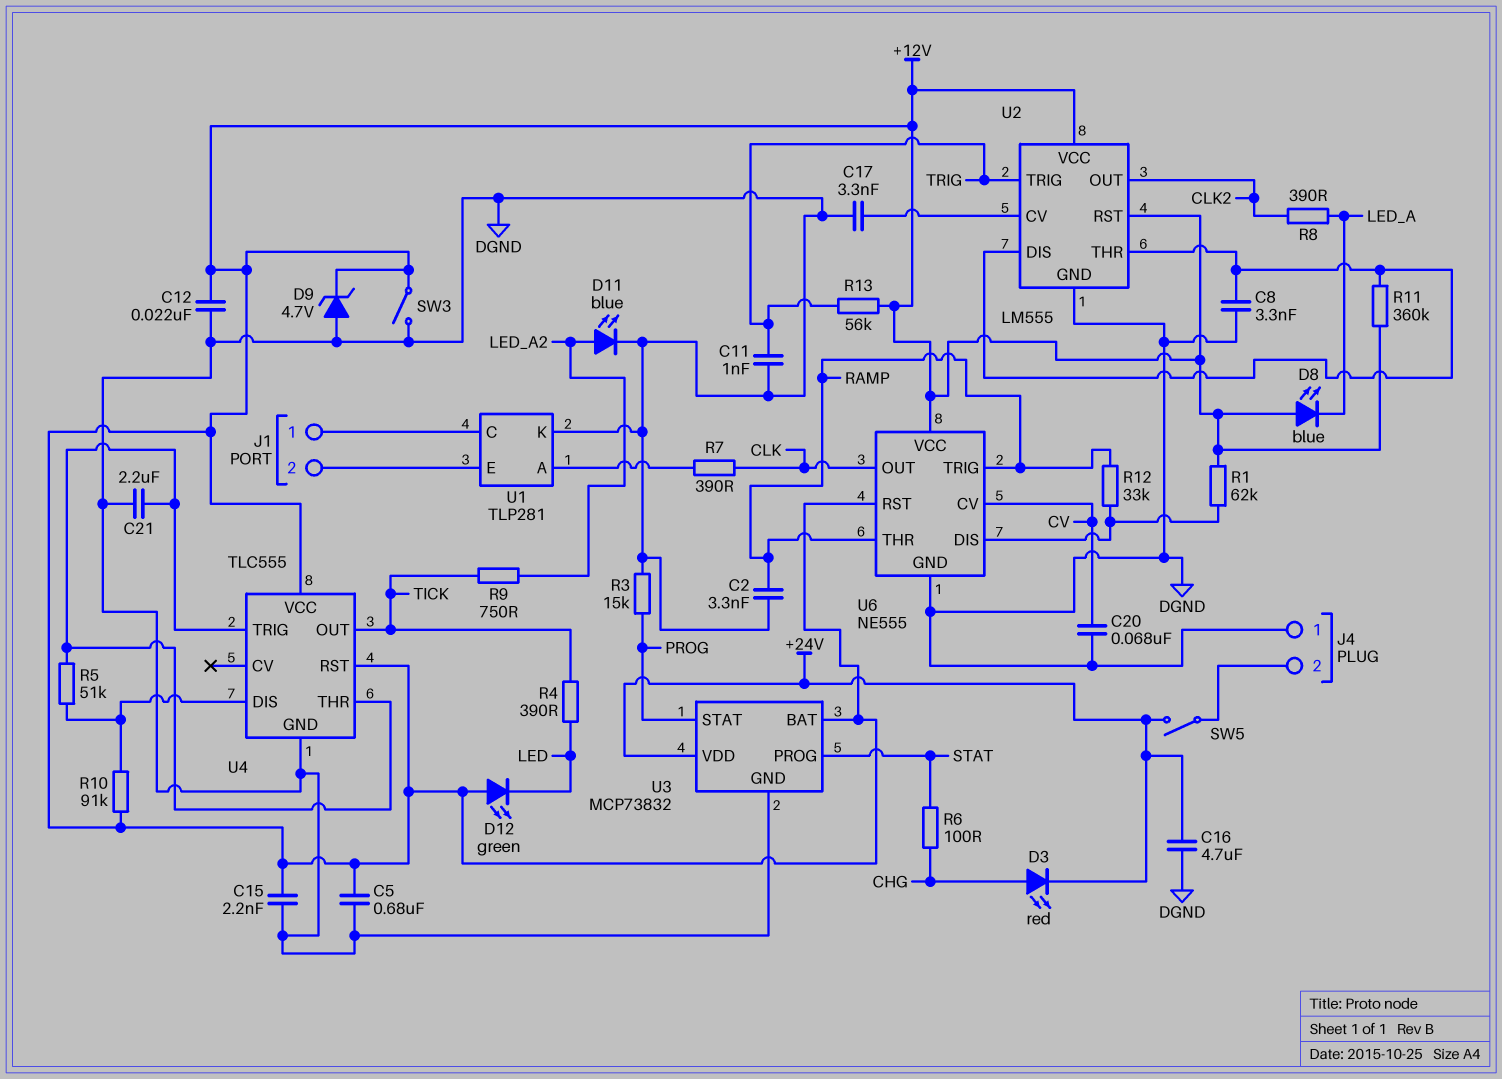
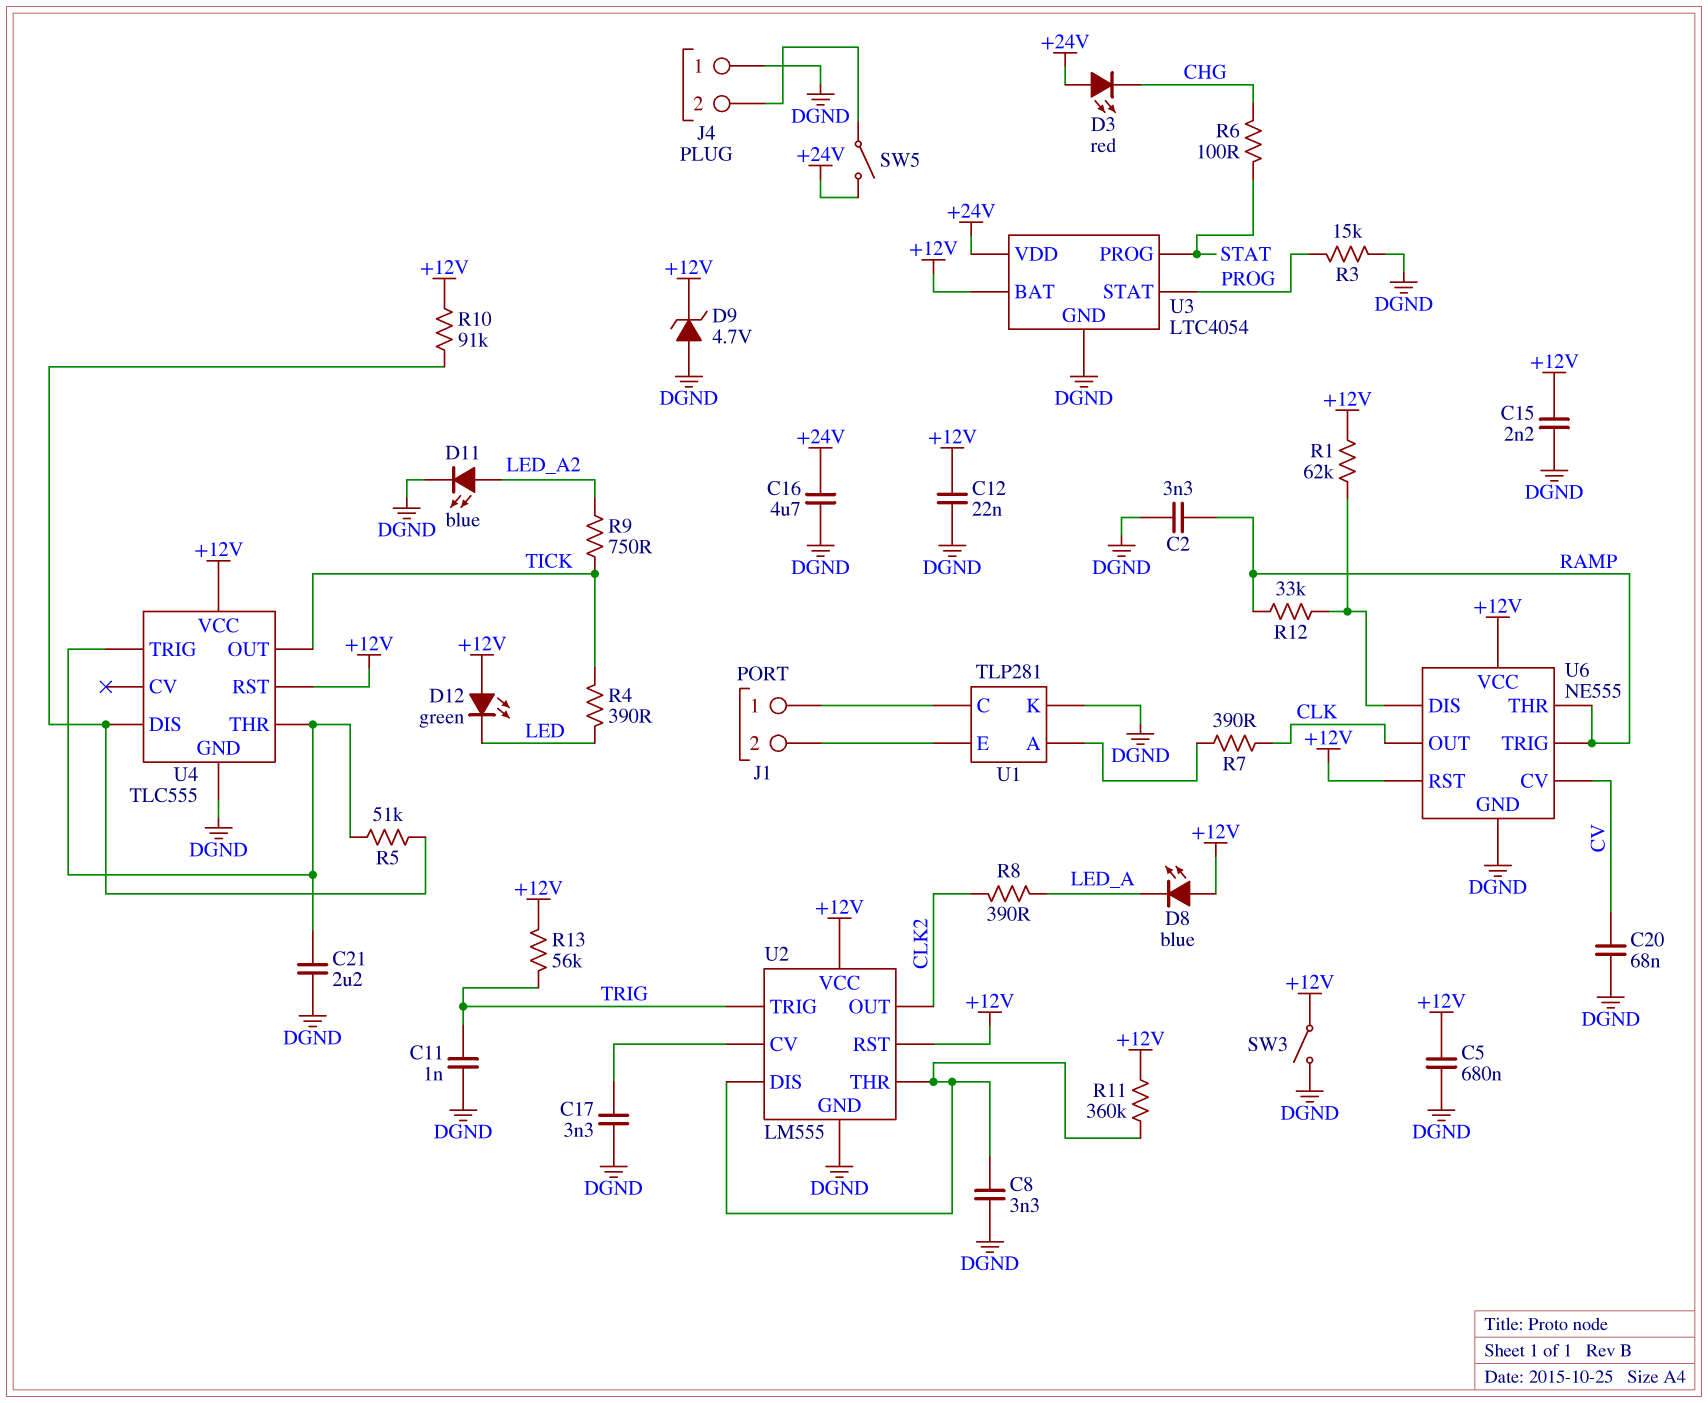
D3: LED red (A CHG, K +24V) -> LED red (A +24V, K CHG)
U3: MCP73832 -> LTC4054

